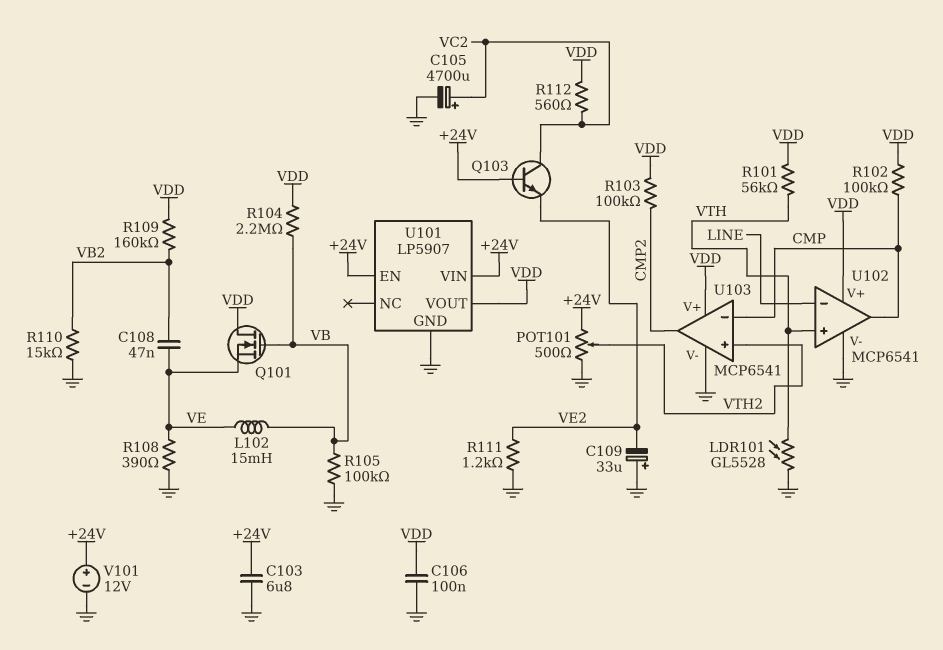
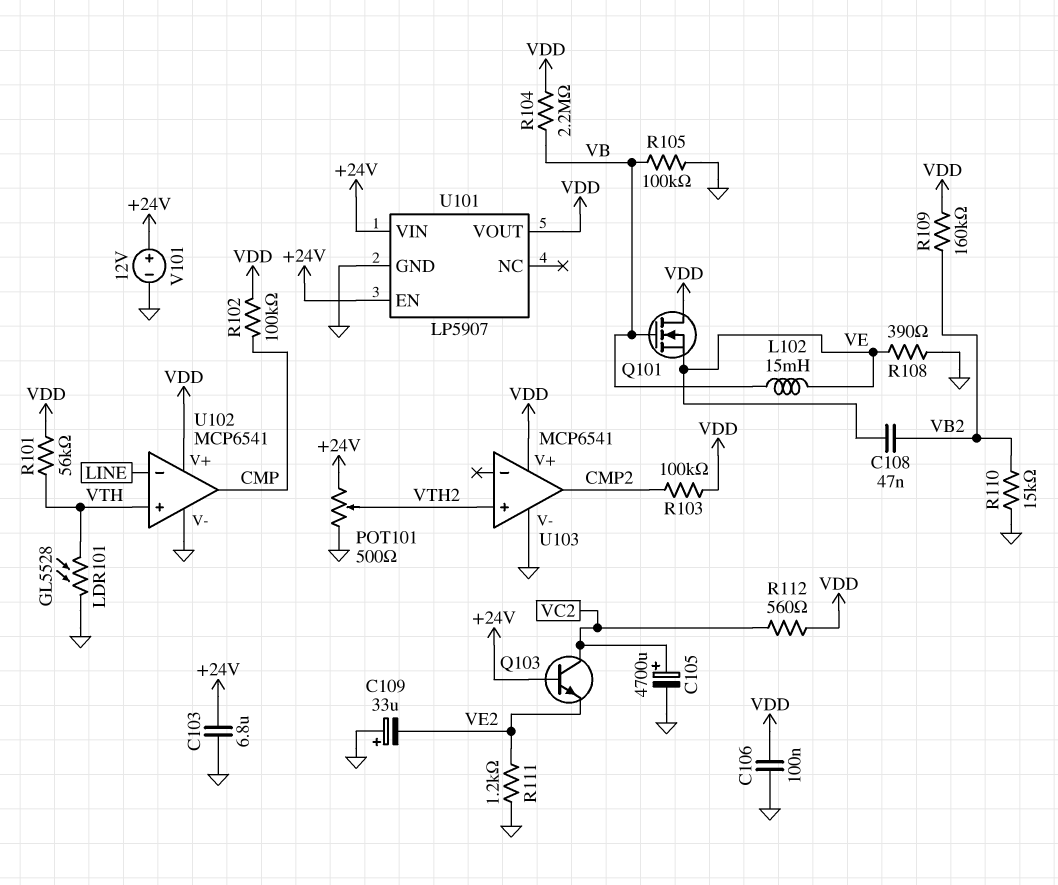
U103 pin in-: CMP -> none

